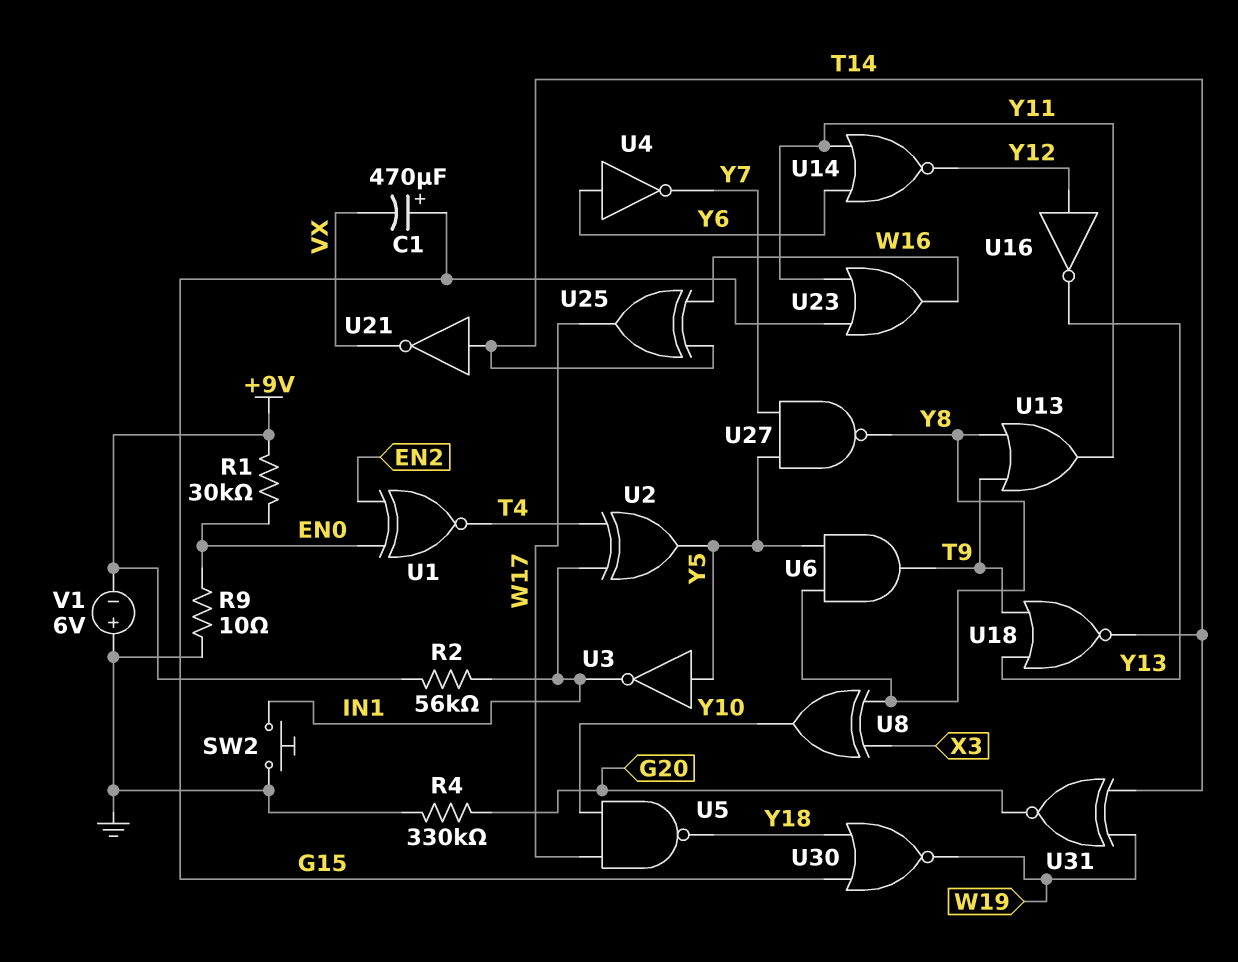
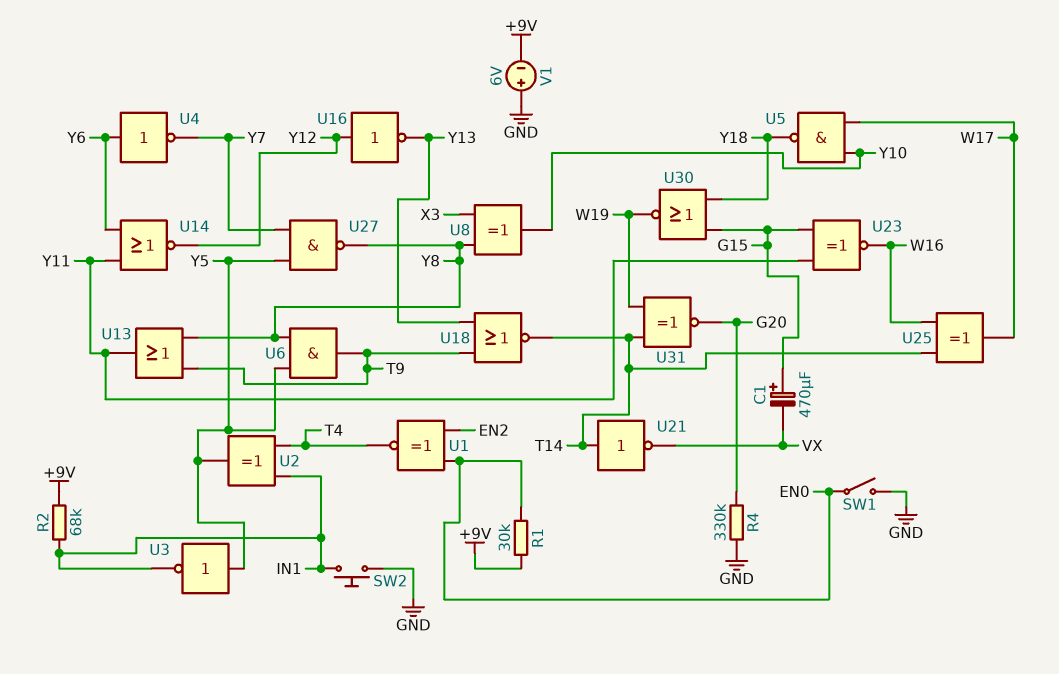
R2: 56k (+9V, IN1) -> 68k (+9V, IN1)
R9: 10 (EN0, GND) -> none
SW1: none -> switch (EN0, GND)
U23: OR (in G15, in Y11, out W16) -> XNOR (in G15, in Y11, out W16)

